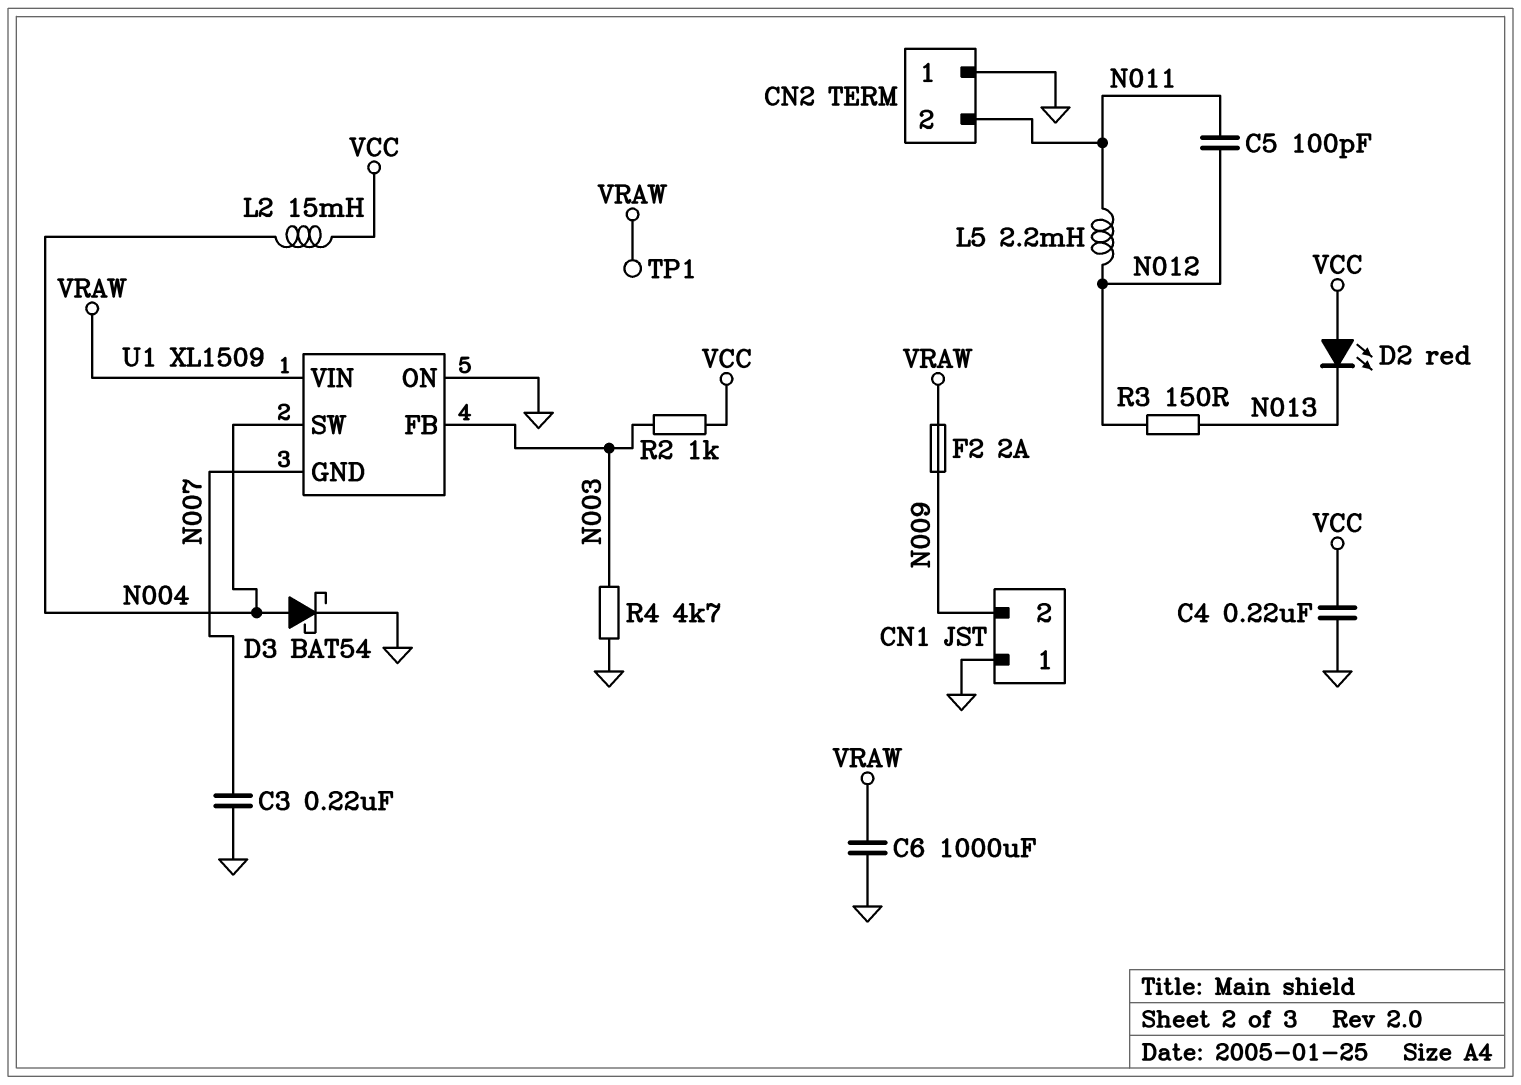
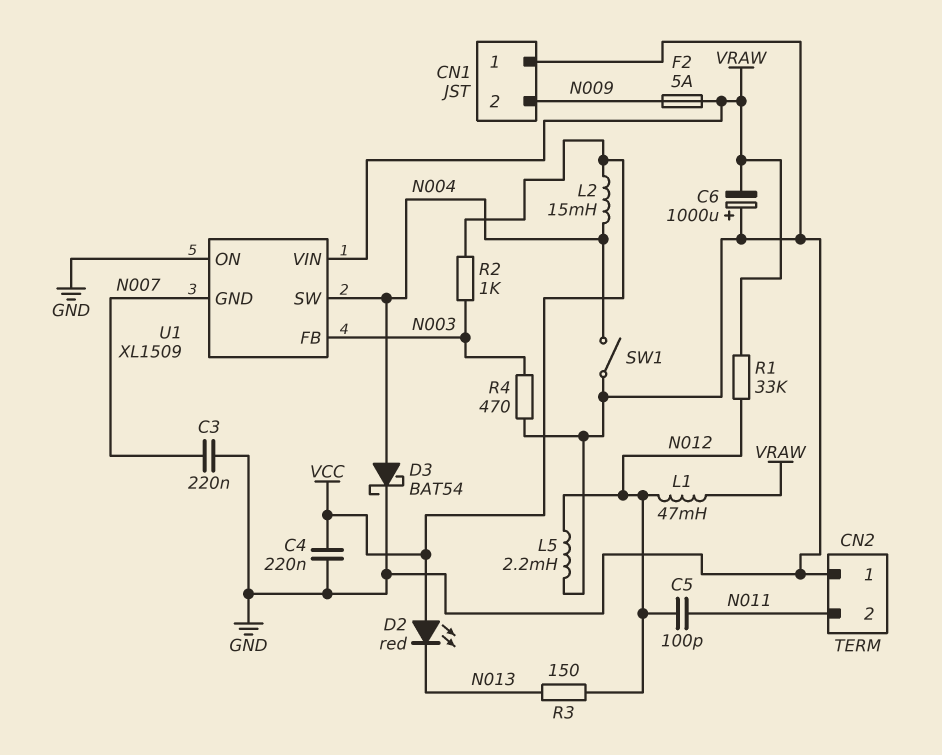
C6: 1000uF (GND, VRAW) -> 1000uF (plus GND, minus VRAW)
F2: 2A (N009, VRAW) -> 5A (N009, VRAW)
L1: none -> 47mH (N012, VRAW)
L5: 2.2mH (N011, N012) -> 2.2mH (GND, N012)
R1: none -> 33k (N012, VRAW)
R4: 4.7k (GND, N003) -> 470 (GND, N003)
SW1: none -> switch (GND, N004)
TP1: test point (VRAW) -> none

